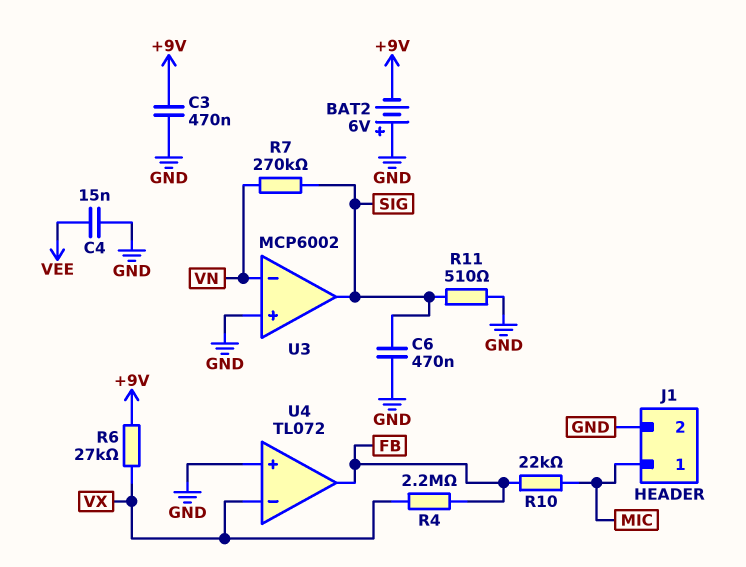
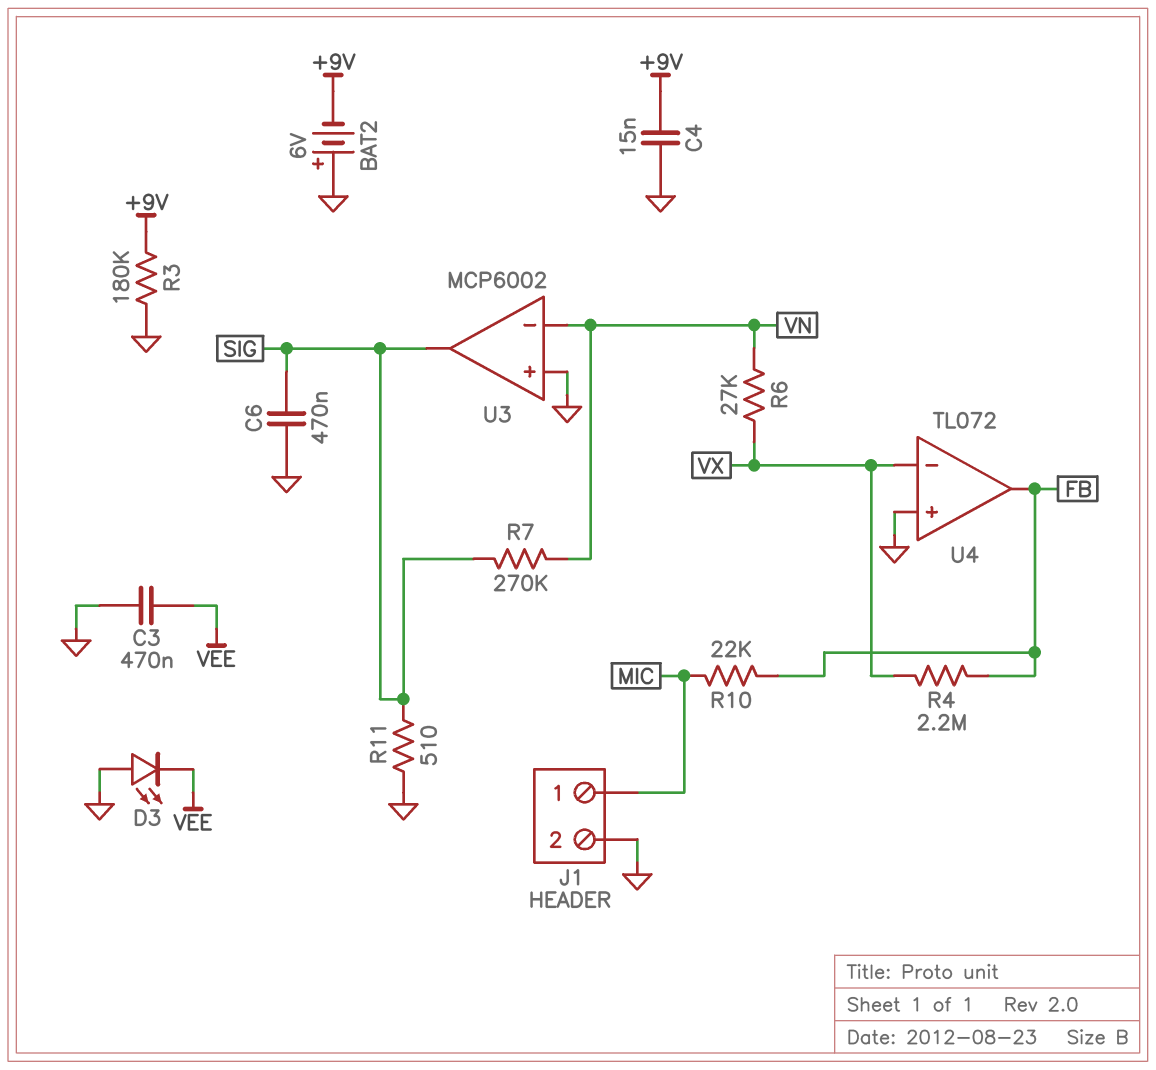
C3: 470nF (+9V, GND) -> 470nF (GND, VEE)
C4: 15nF (GND, VEE) -> 15nF (+9V, GND)
D3: none -> LED (A GND, K VEE)
R3: none -> 180k (+9V, GND)
R6: 27k (+9V, VX) -> 27k (VN, VX)

